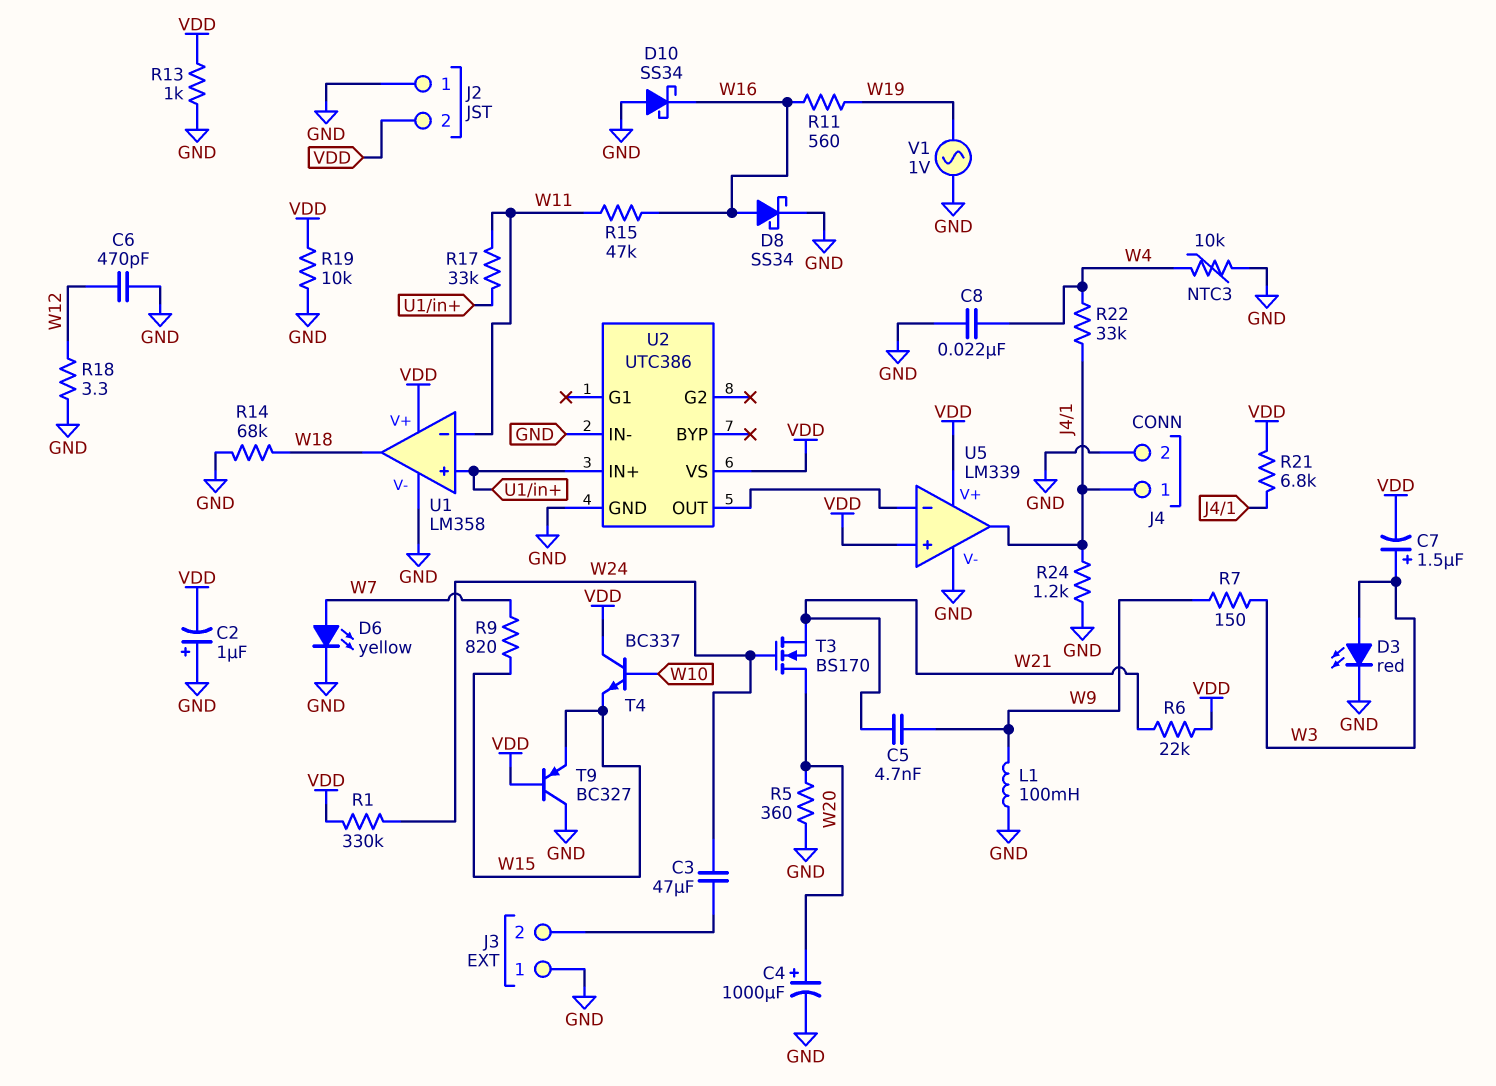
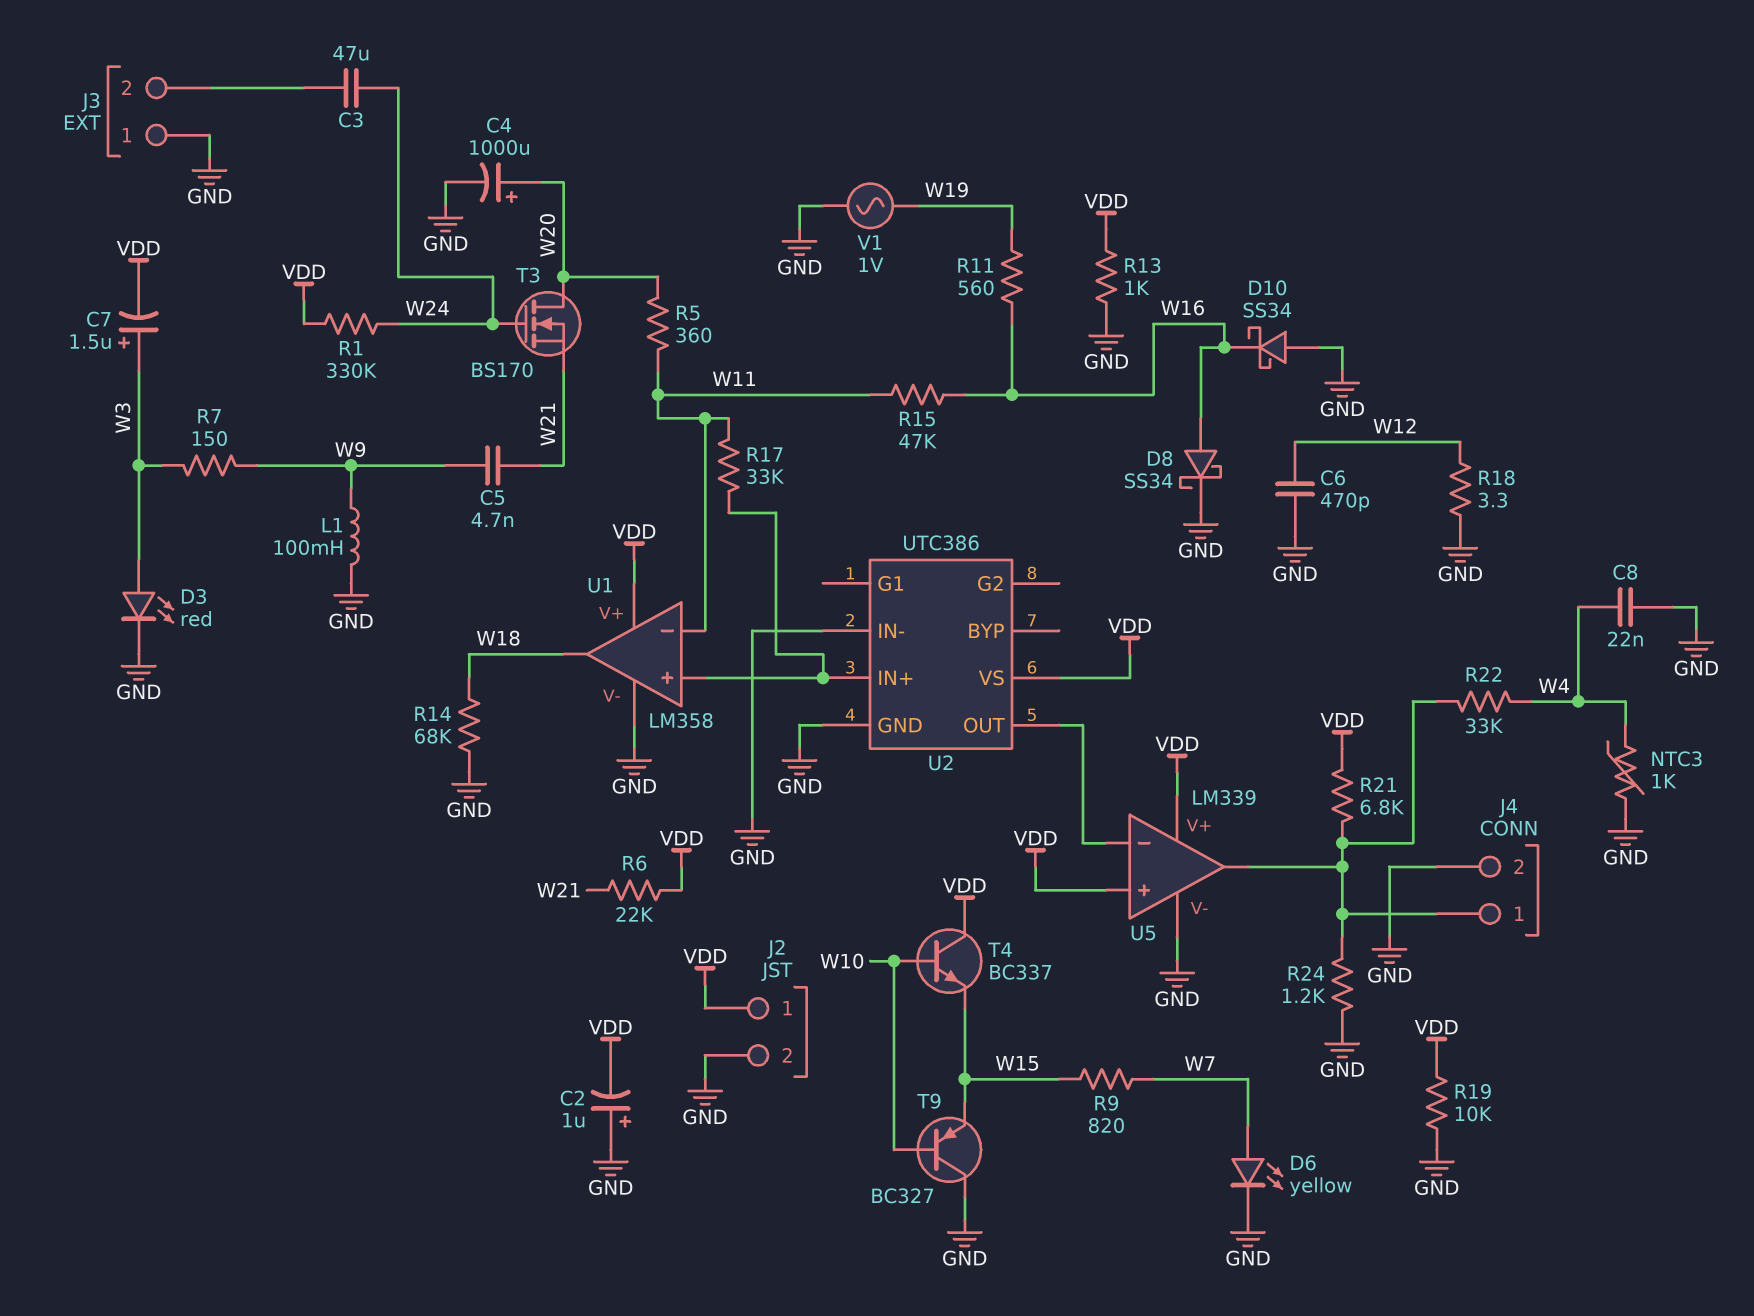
J2 pin 1: GND -> VDD
J2 pin 2: VDD -> GND
NTC3: 10k (GND, W4) -> 1k (GND, W4)
R5: 360 (GND, W20) -> 360 (W11, W20)
T9: PNP BC327 (B VDD, C GND, E W15) -> PNP BC327 (B W10, C GND, E W15)

